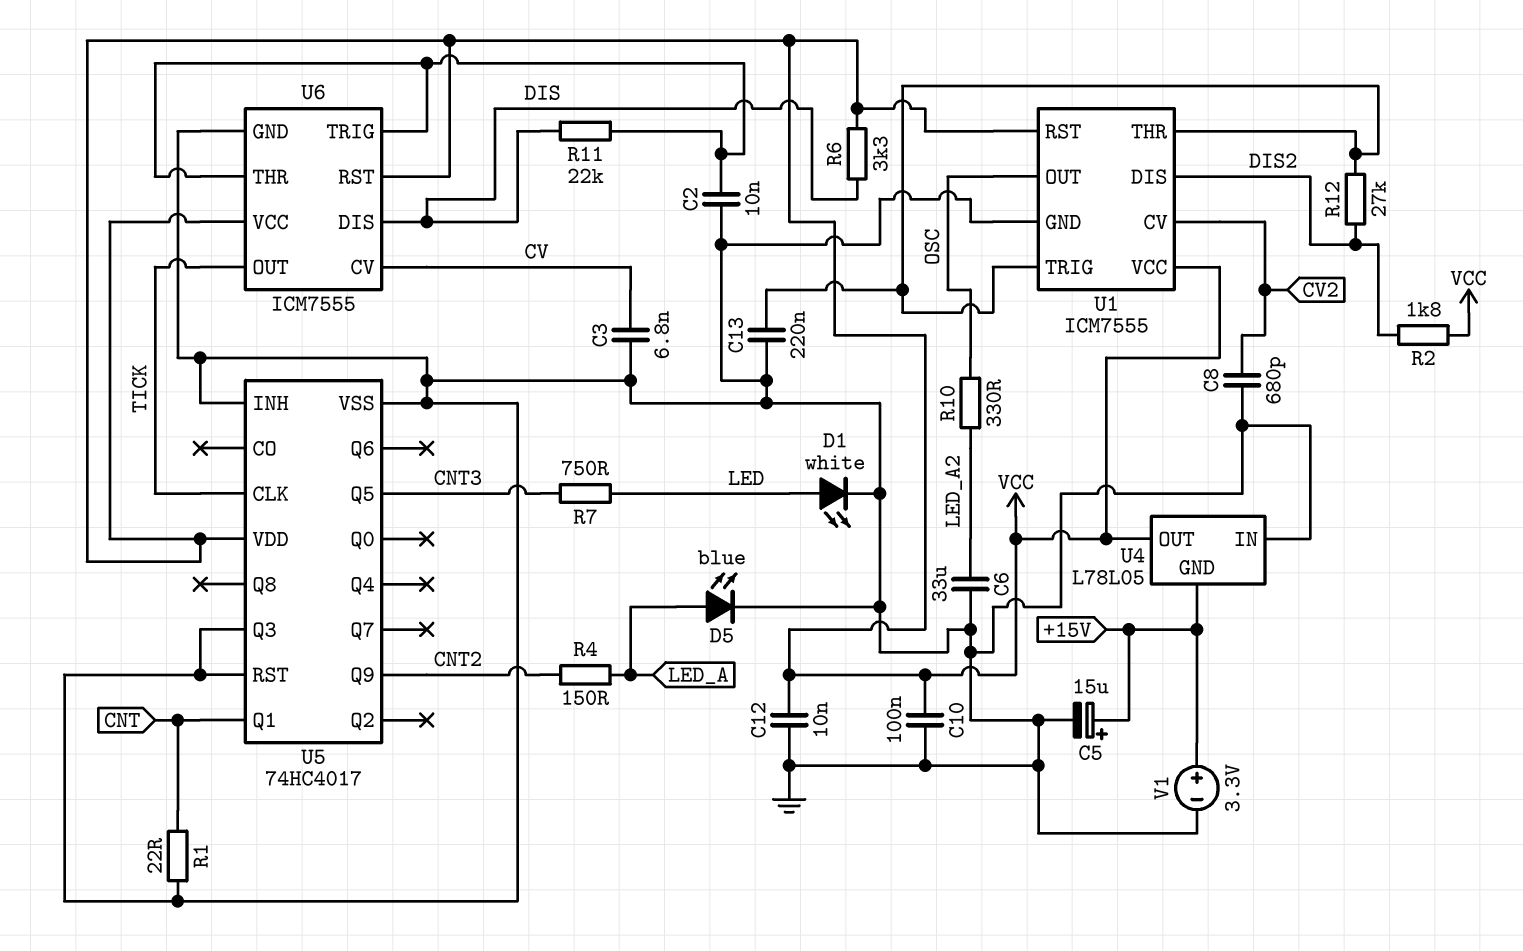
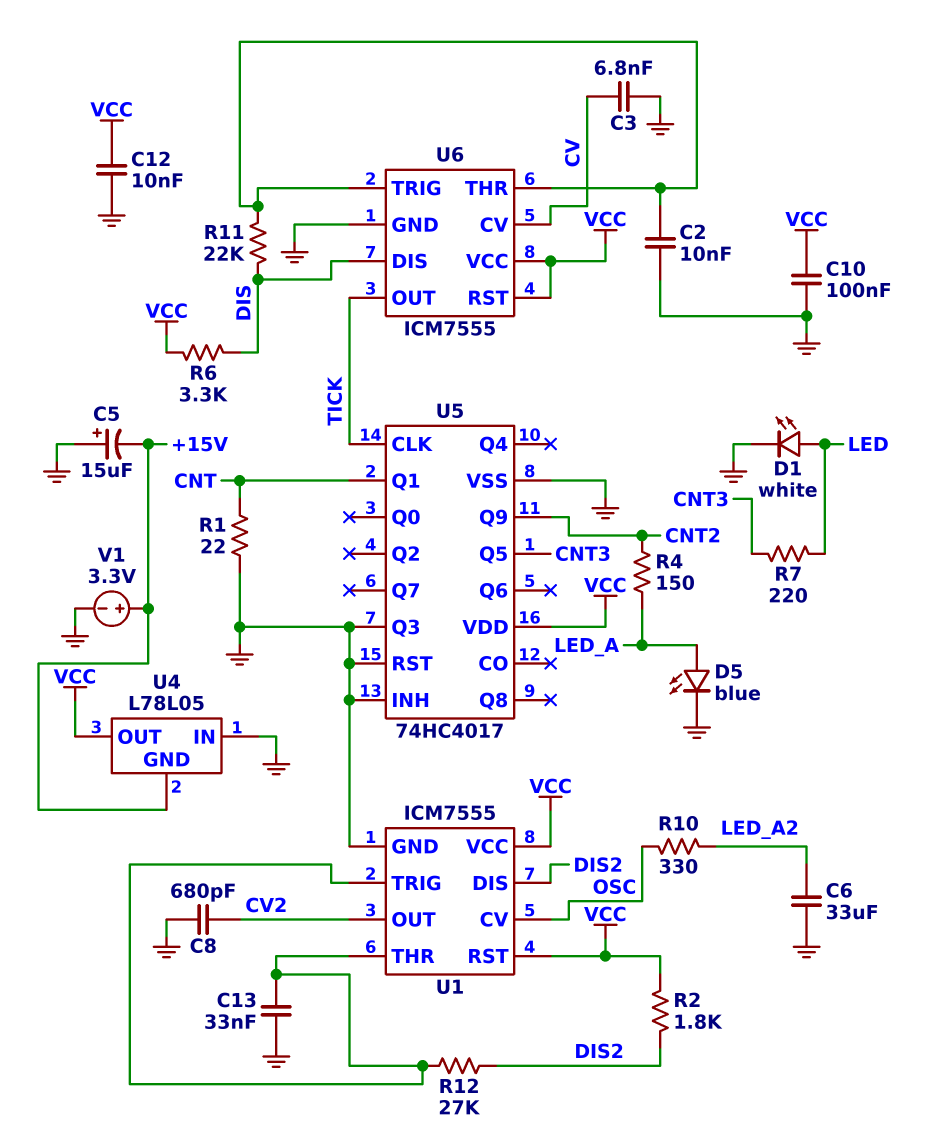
C5: 15uF (plus +15V, minus GND) -> 15uF (plus GND, minus +15V)
C13: 220nF (GND, U1/THR) -> 33nF (GND, U1/THR)
R7: 750 (CNT3, LED) -> 220 (CNT3, LED)
U1 pin CV: CV2 -> OSC
U1 pin OUT: OSC -> CV2

